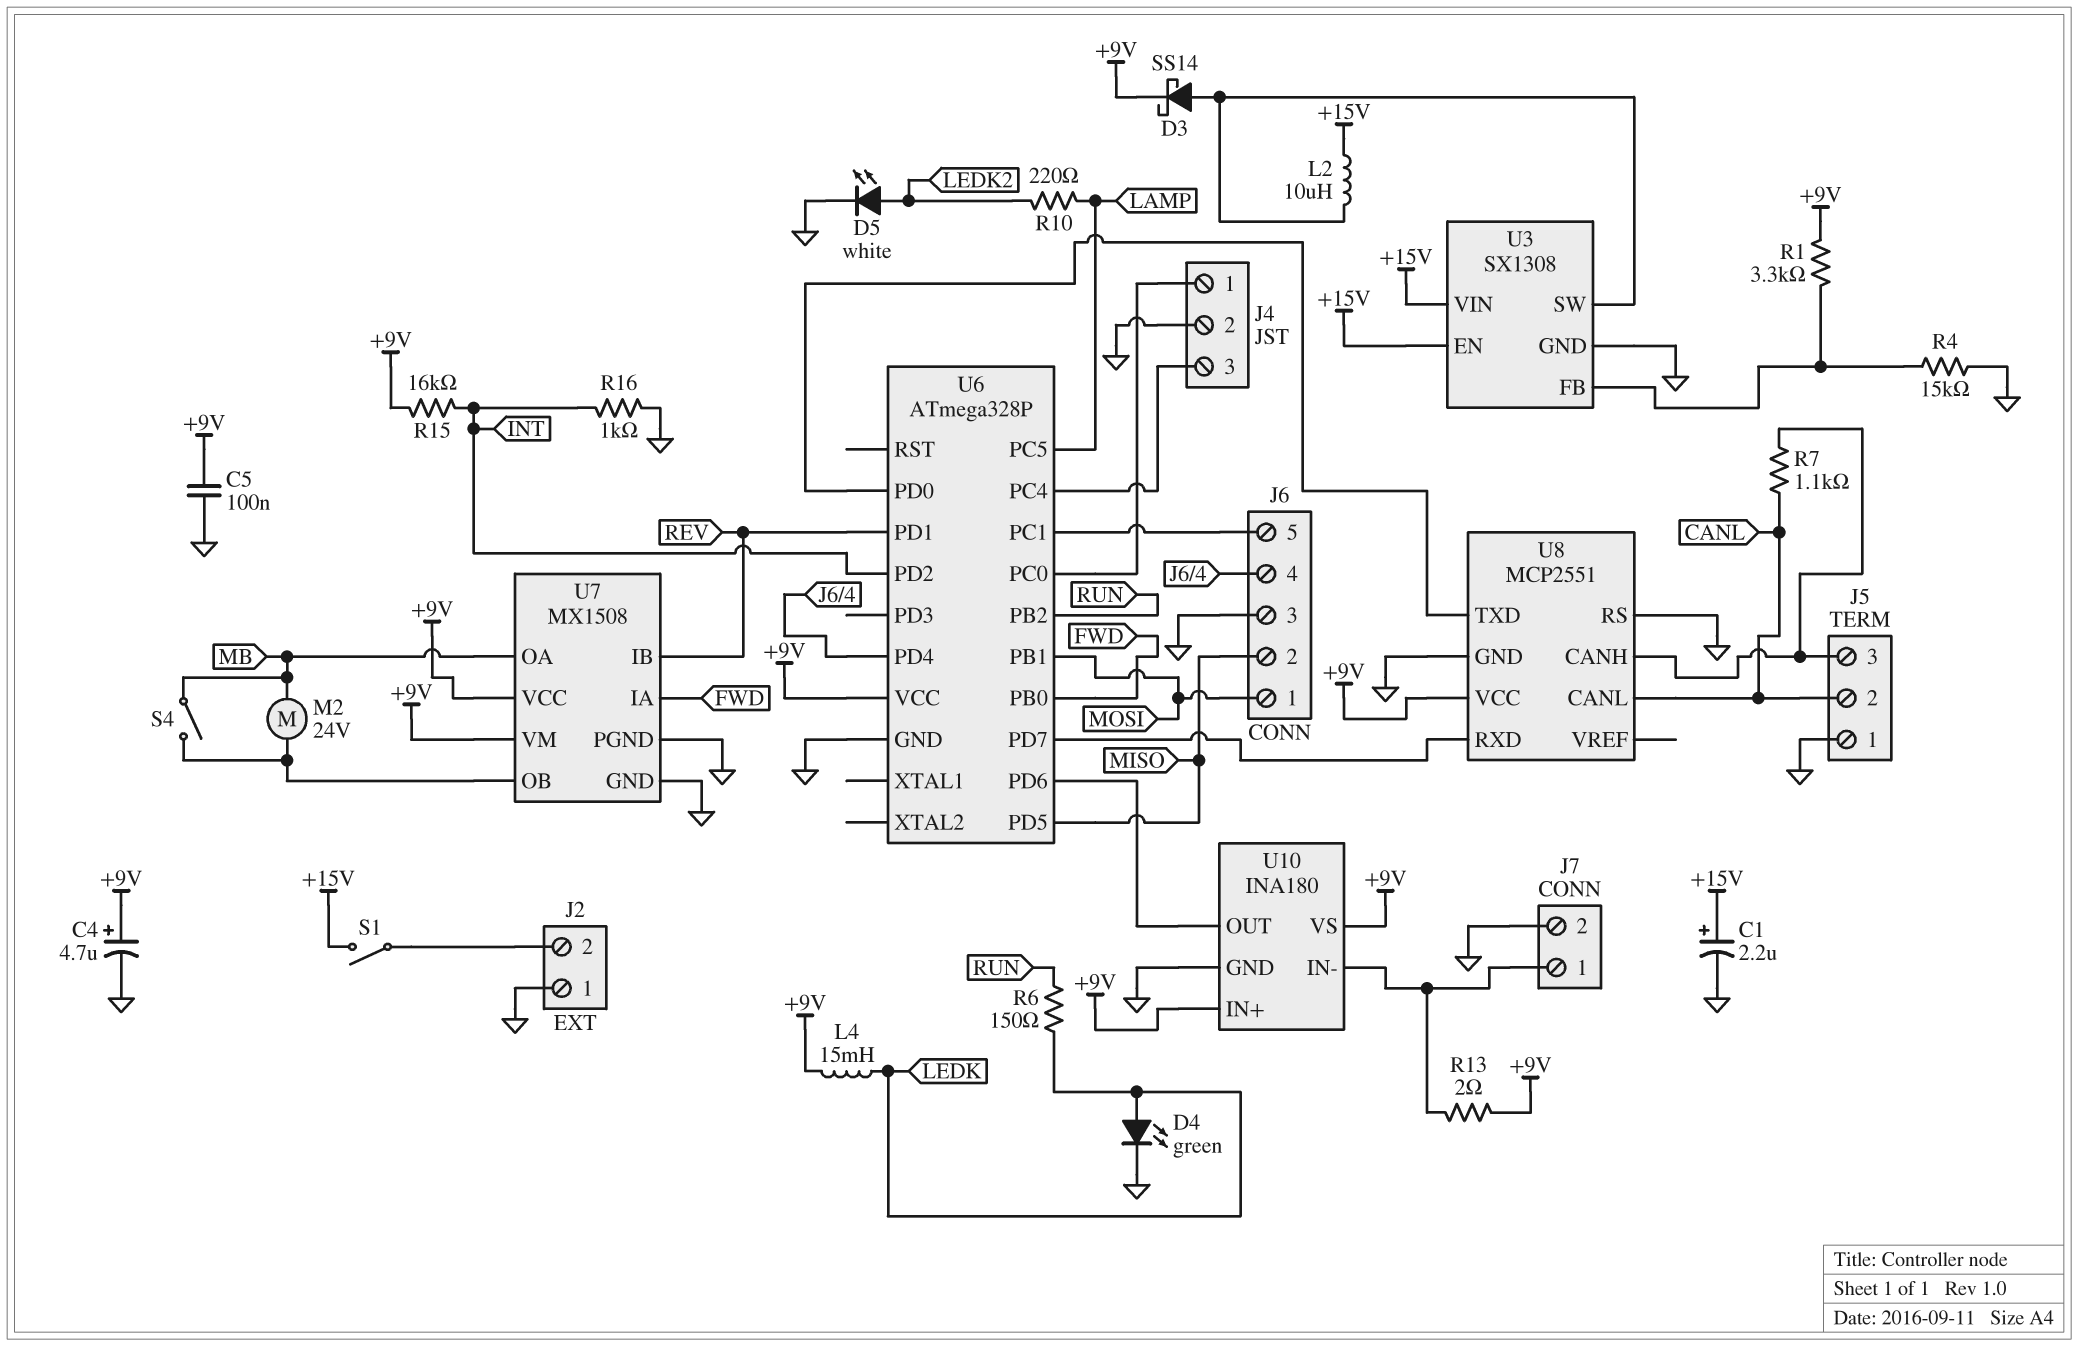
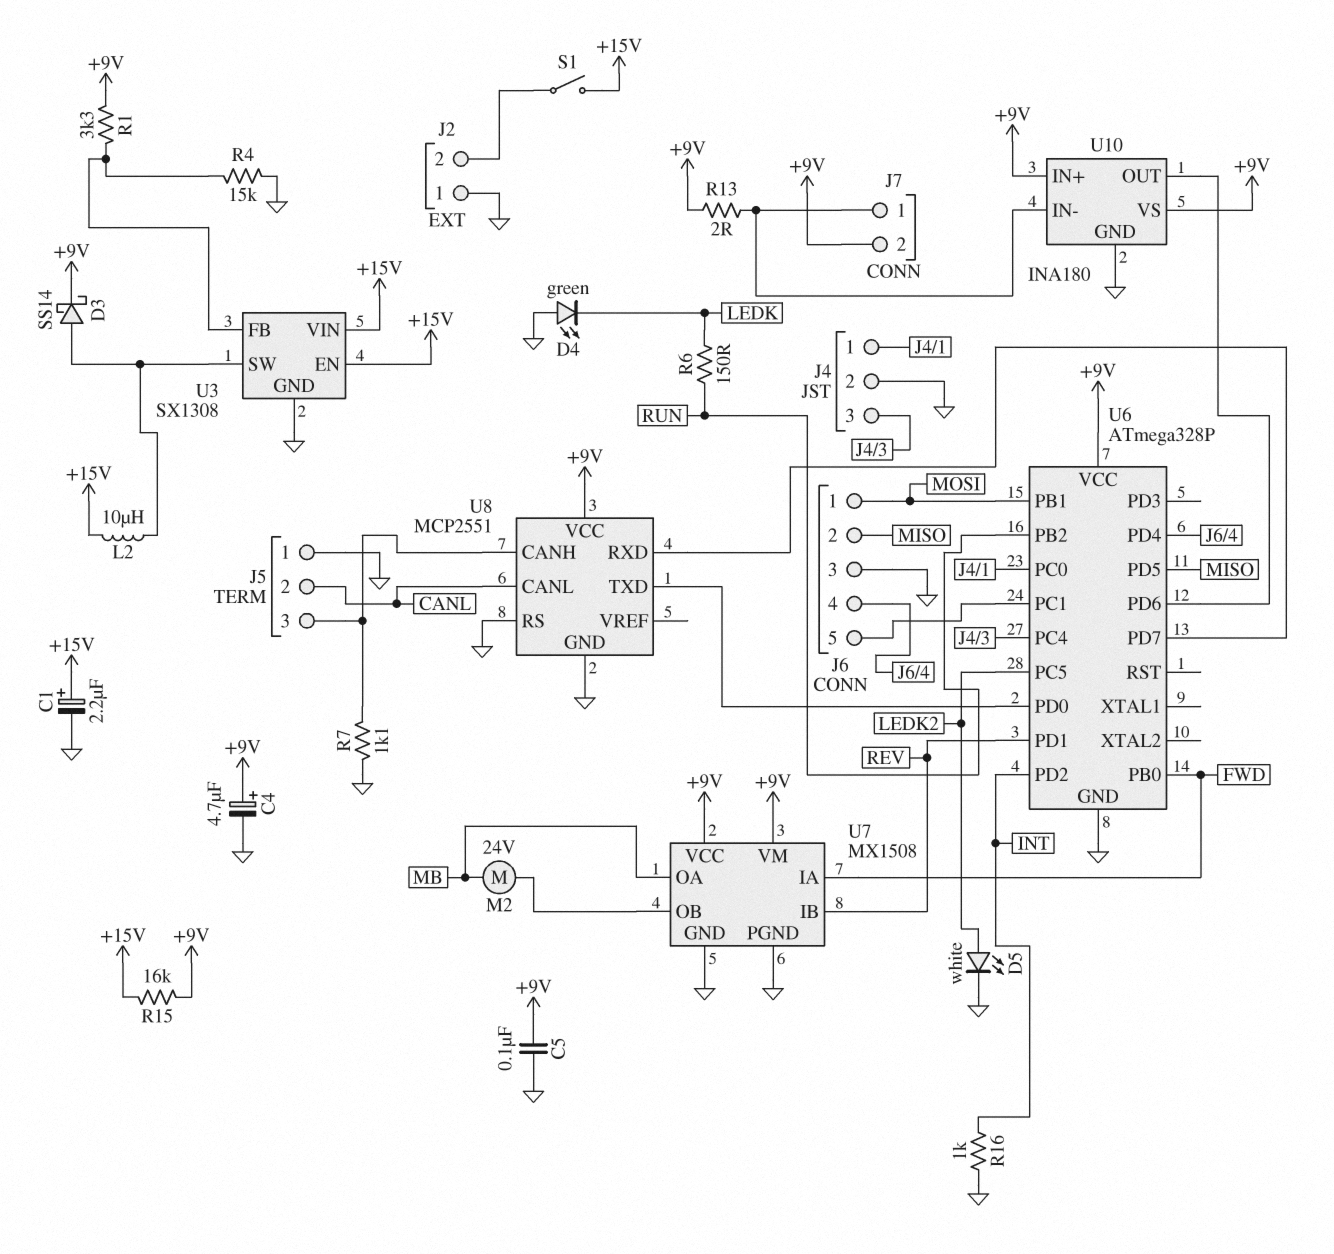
D4: LED green (A LEDK, K GND) -> LED green (A GND, K LEDK)
J7 pin 2: GND -> +9V
L4: 15mH (+9V, LEDK) -> none
R7: 1.1k (CANL, J5/3) -> 1.1k (GND, J5/3)
R10: 220 (LAMP, LEDK2) -> none
R15: 16k (+9V, INT) -> 16k (+9V, +15V)
S4: switch (MB, U7/OB) -> none
U6 pin PC5: LAMP -> LEDK2

